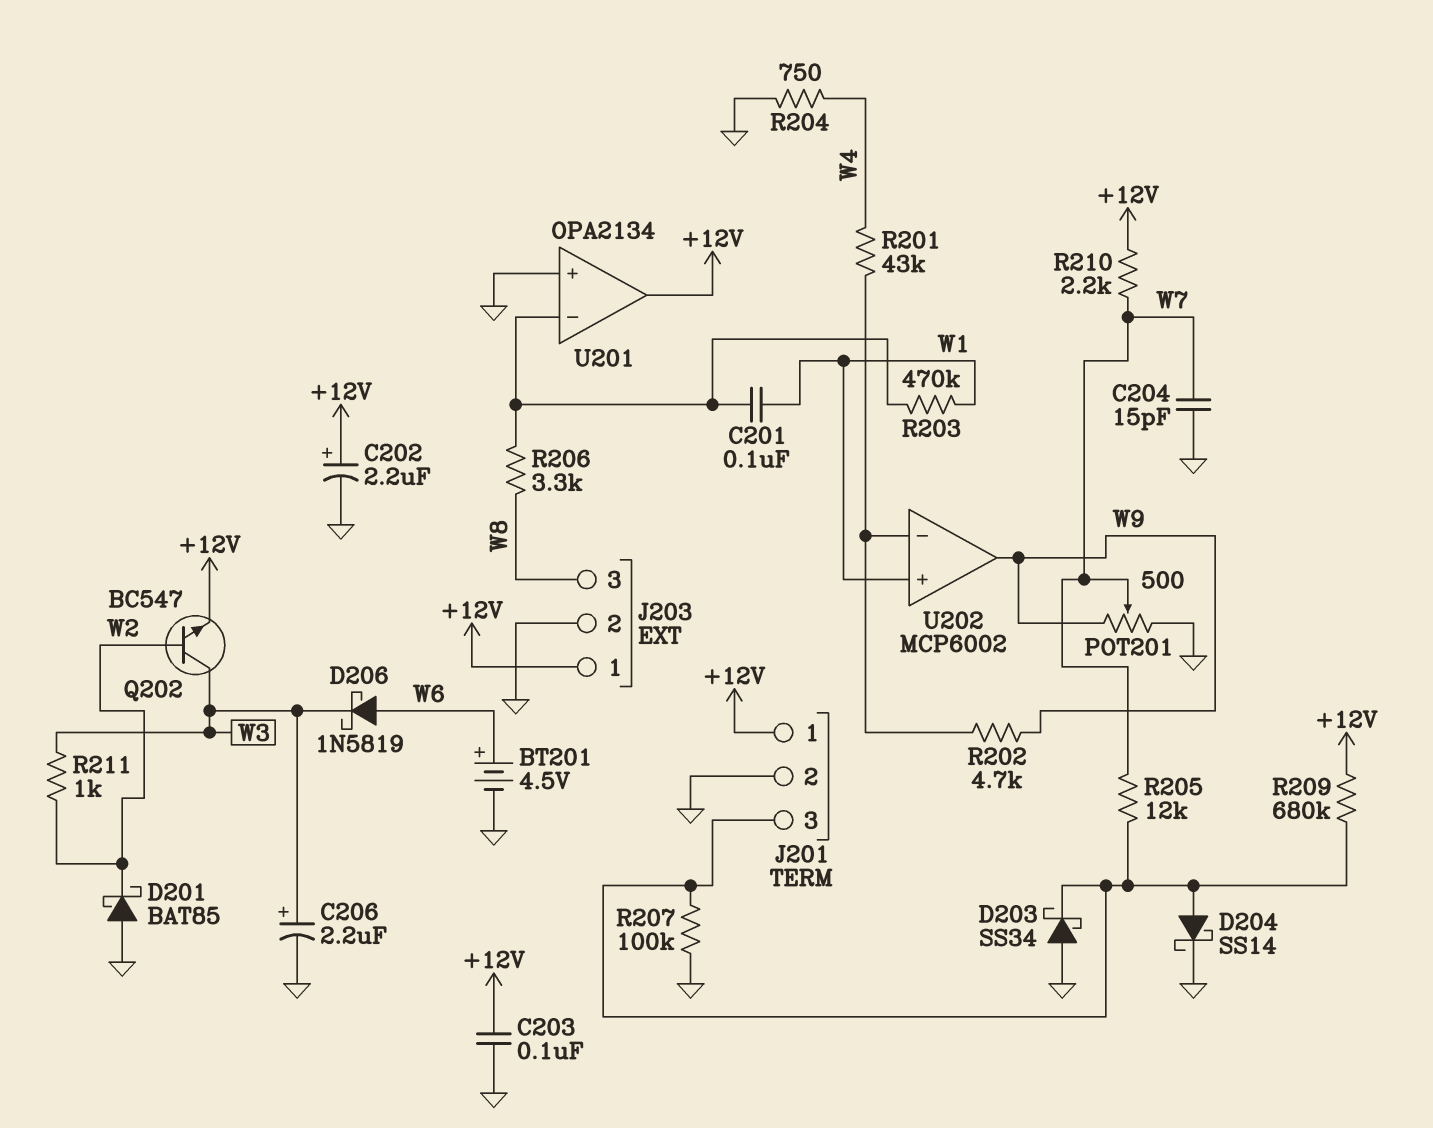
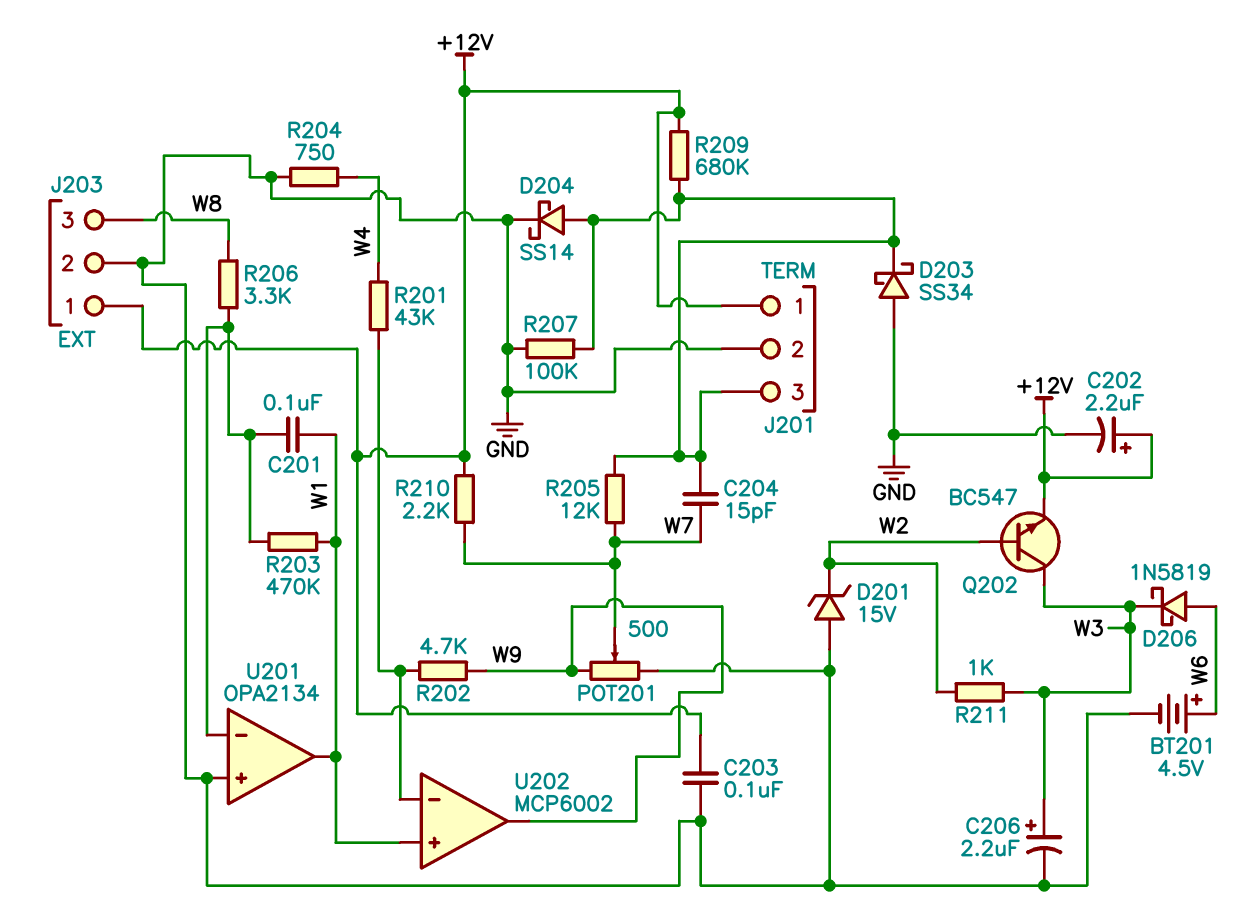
C204: 15pF (GND, W7) -> 15pF (J201/3, W7)
D201: schottky BAT85 (A GND, K W2) -> zener 15V (A GND, K W2)
U201 pin out: +12V -> W1

